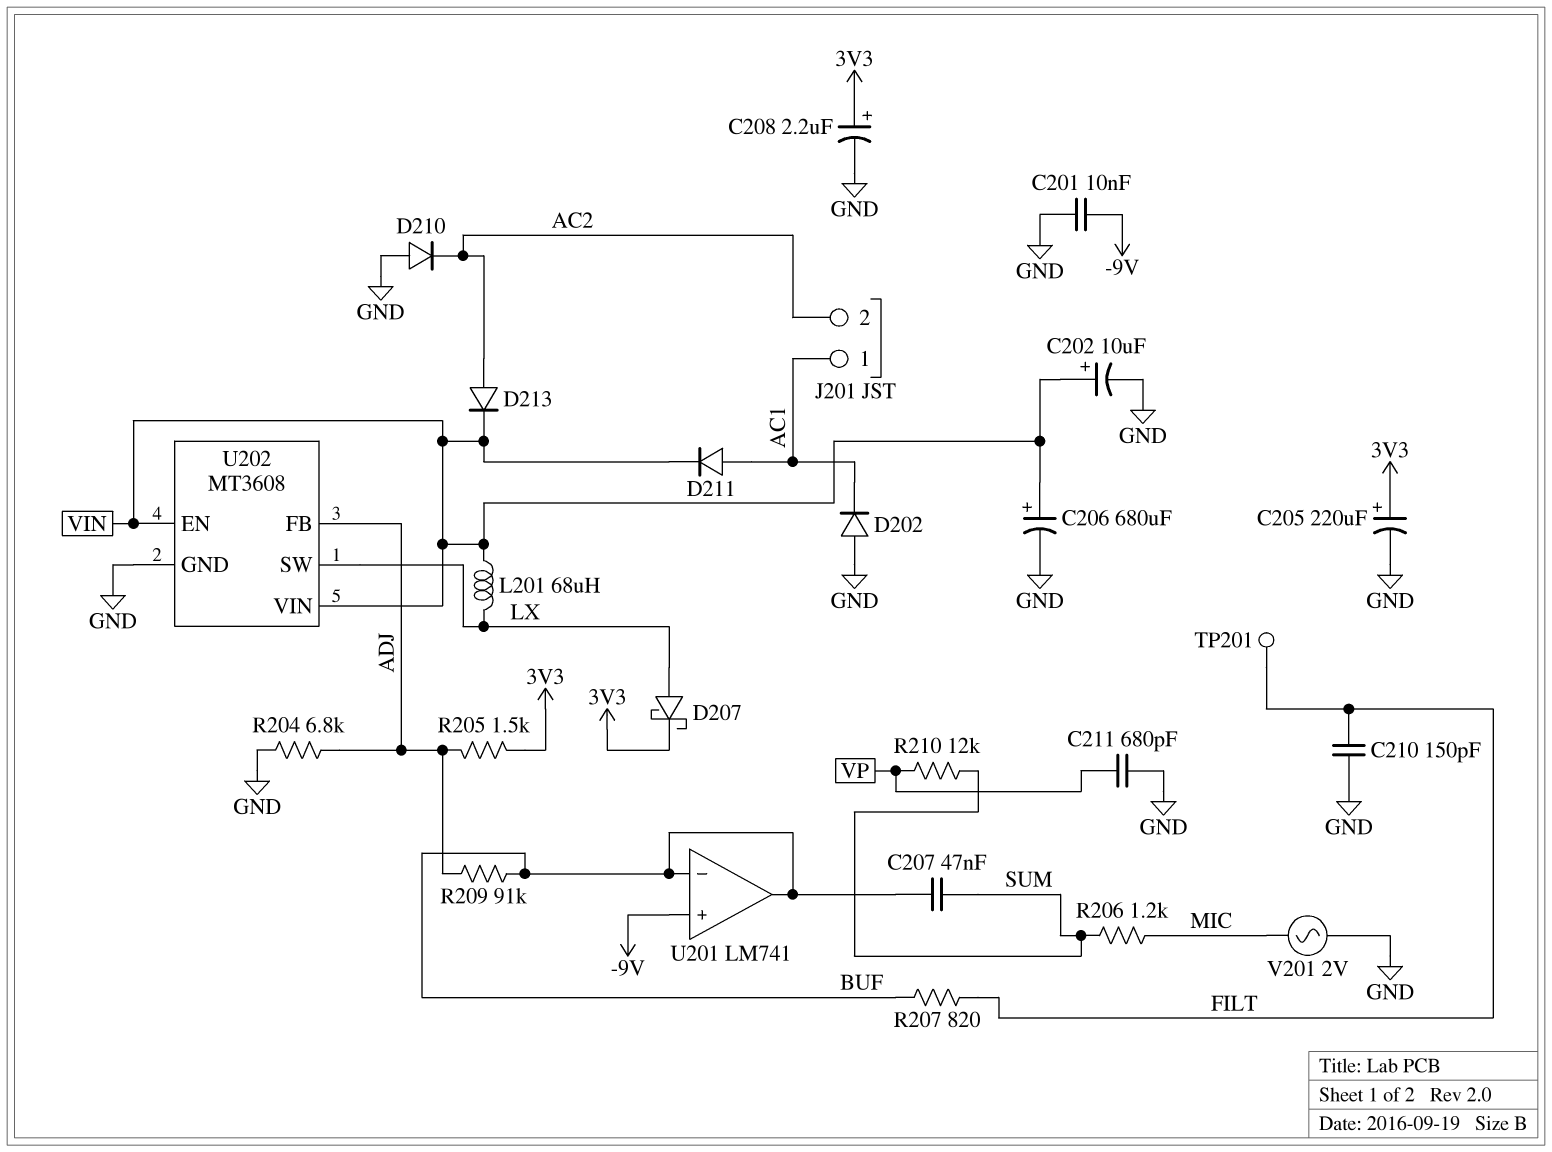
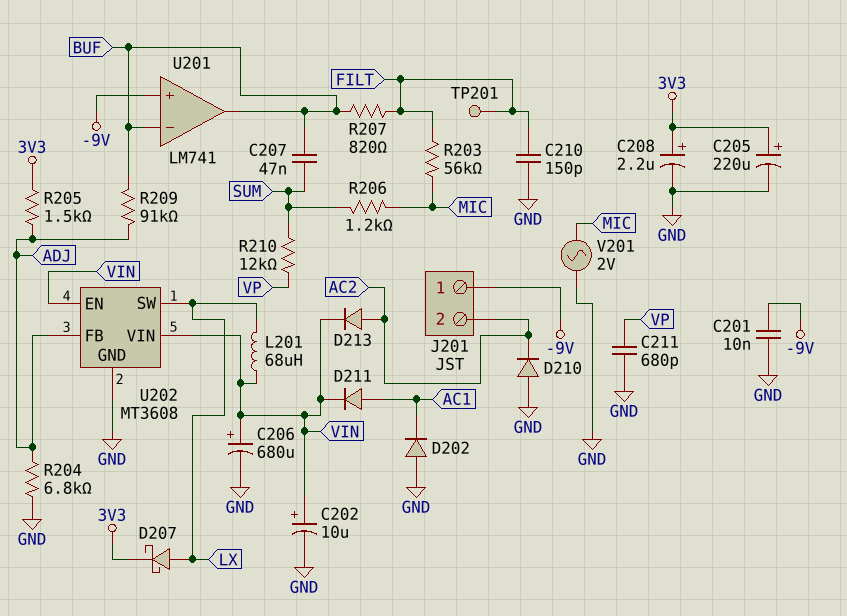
J201 pin 1: AC1 -> -9V
R203: none -> 56k (FILT, MIC)

